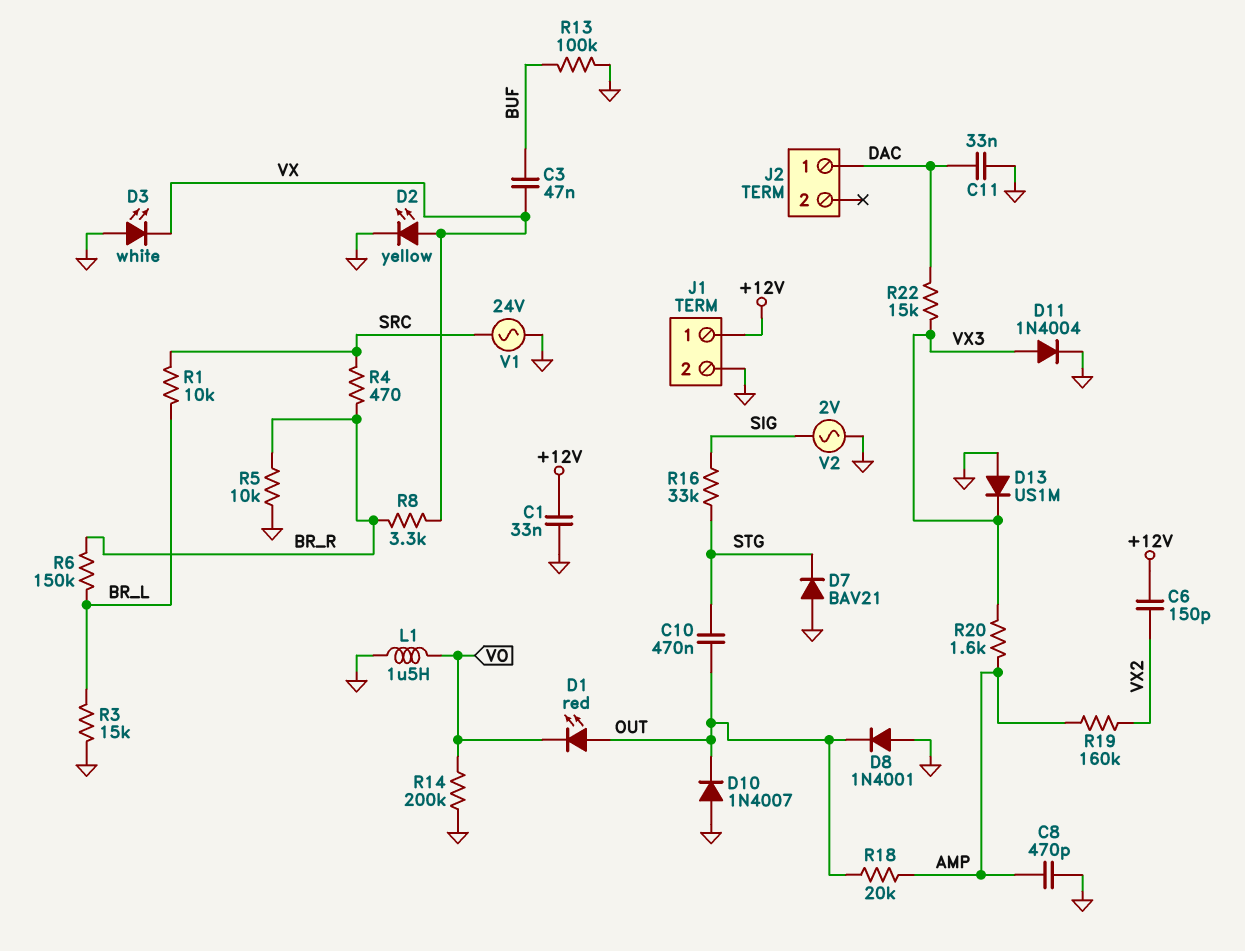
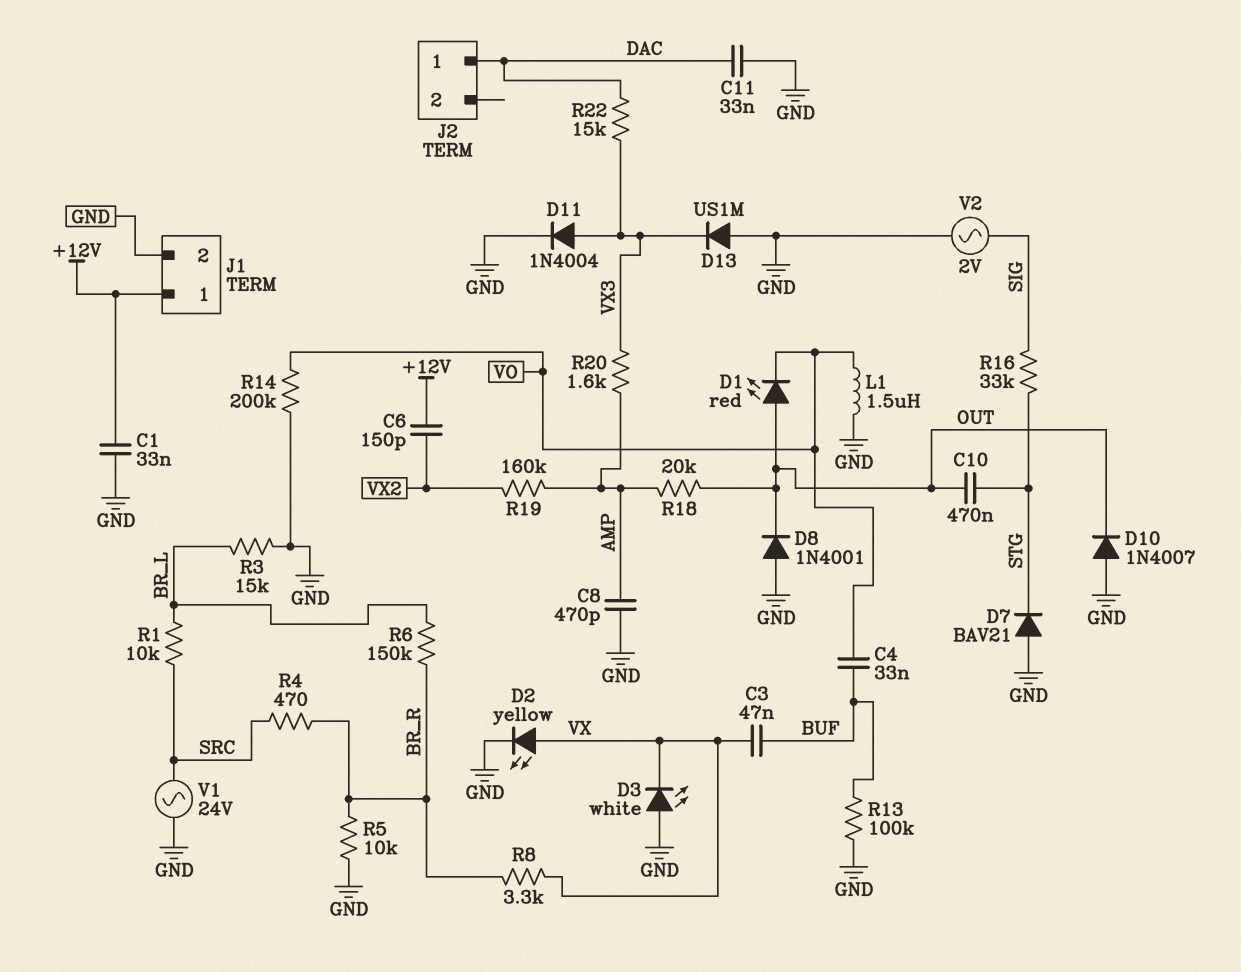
C4: none -> 33nF (BUF, VO)

